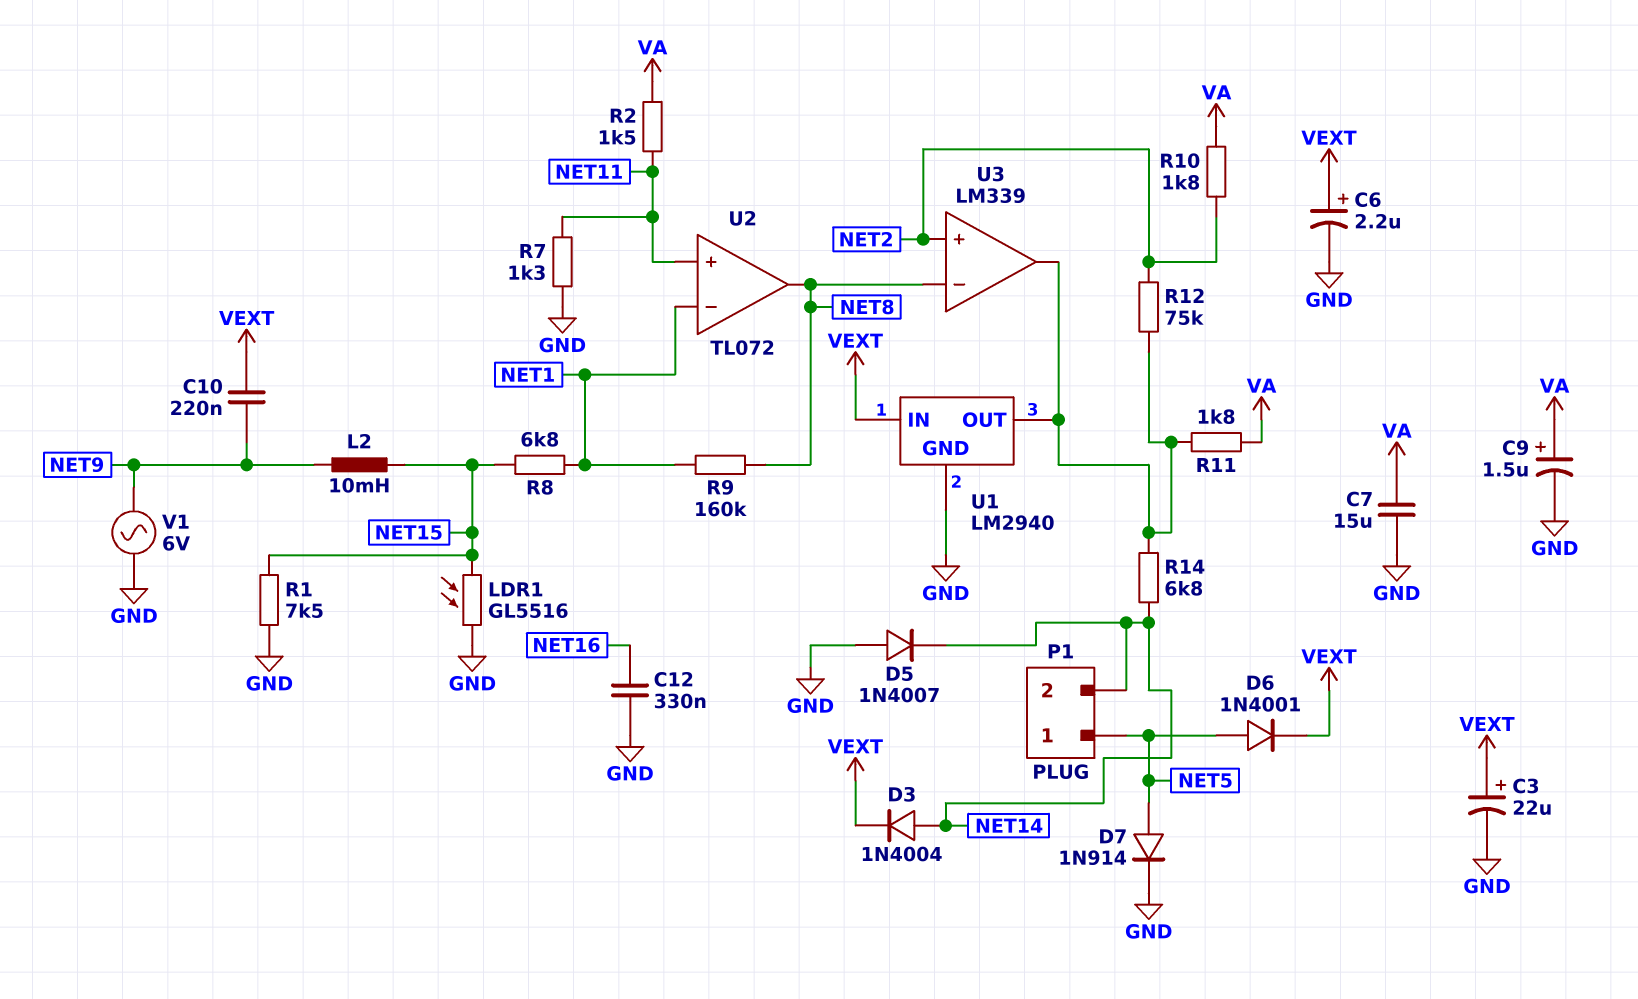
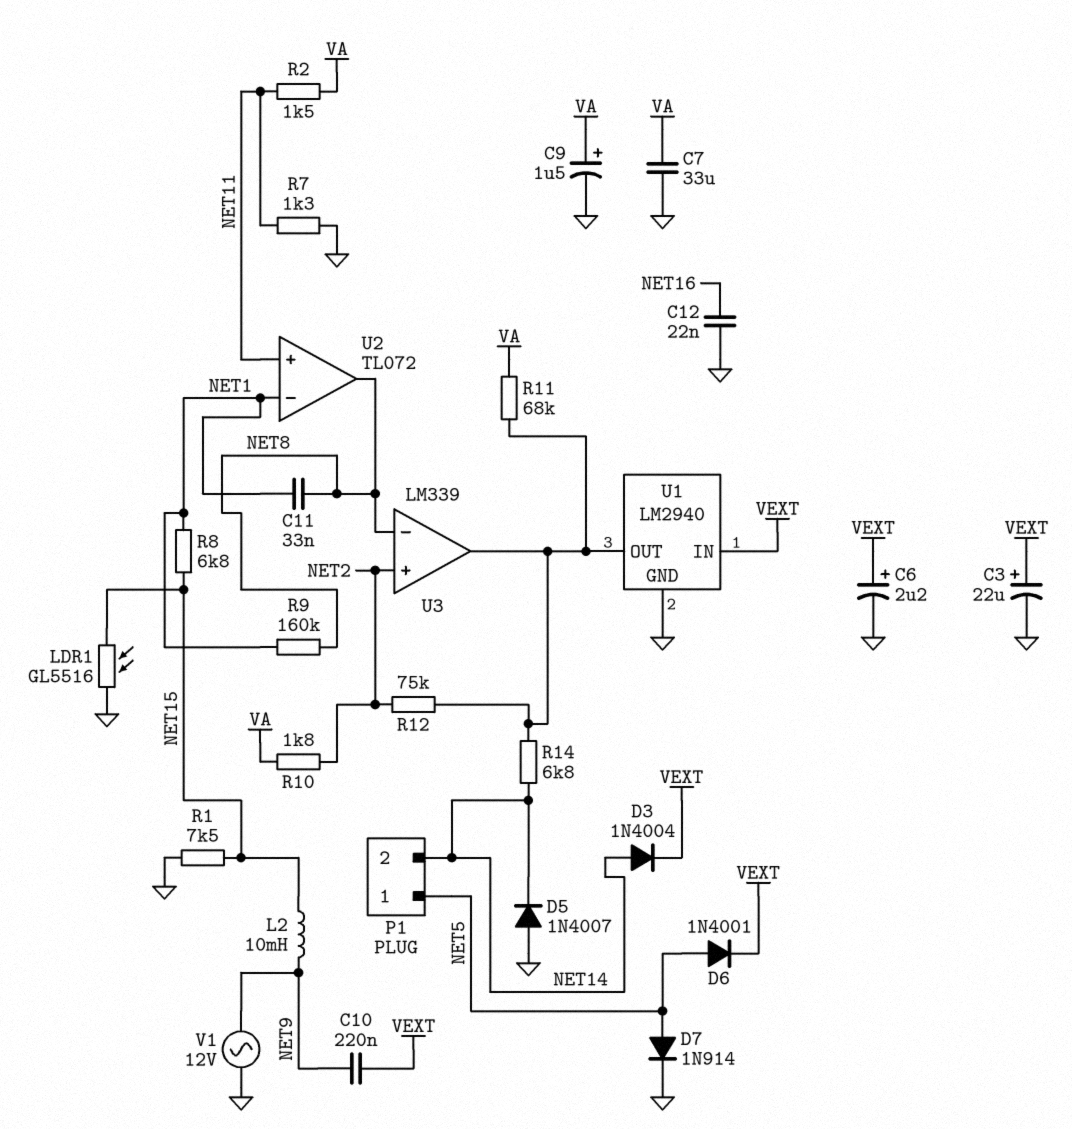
C7: 15uF (GND, VA) -> 33uF (GND, VA)
C11: none -> 33nF (NET1, NET8)
C12: 330nF (GND, NET16) -> 22nF (GND, NET16)
R11: 1.8k (U1/OUT, VA) -> 68k (U1/OUT, VA)
V1: AC 6V (GND, NET9) -> AC 12V (GND, NET9)

